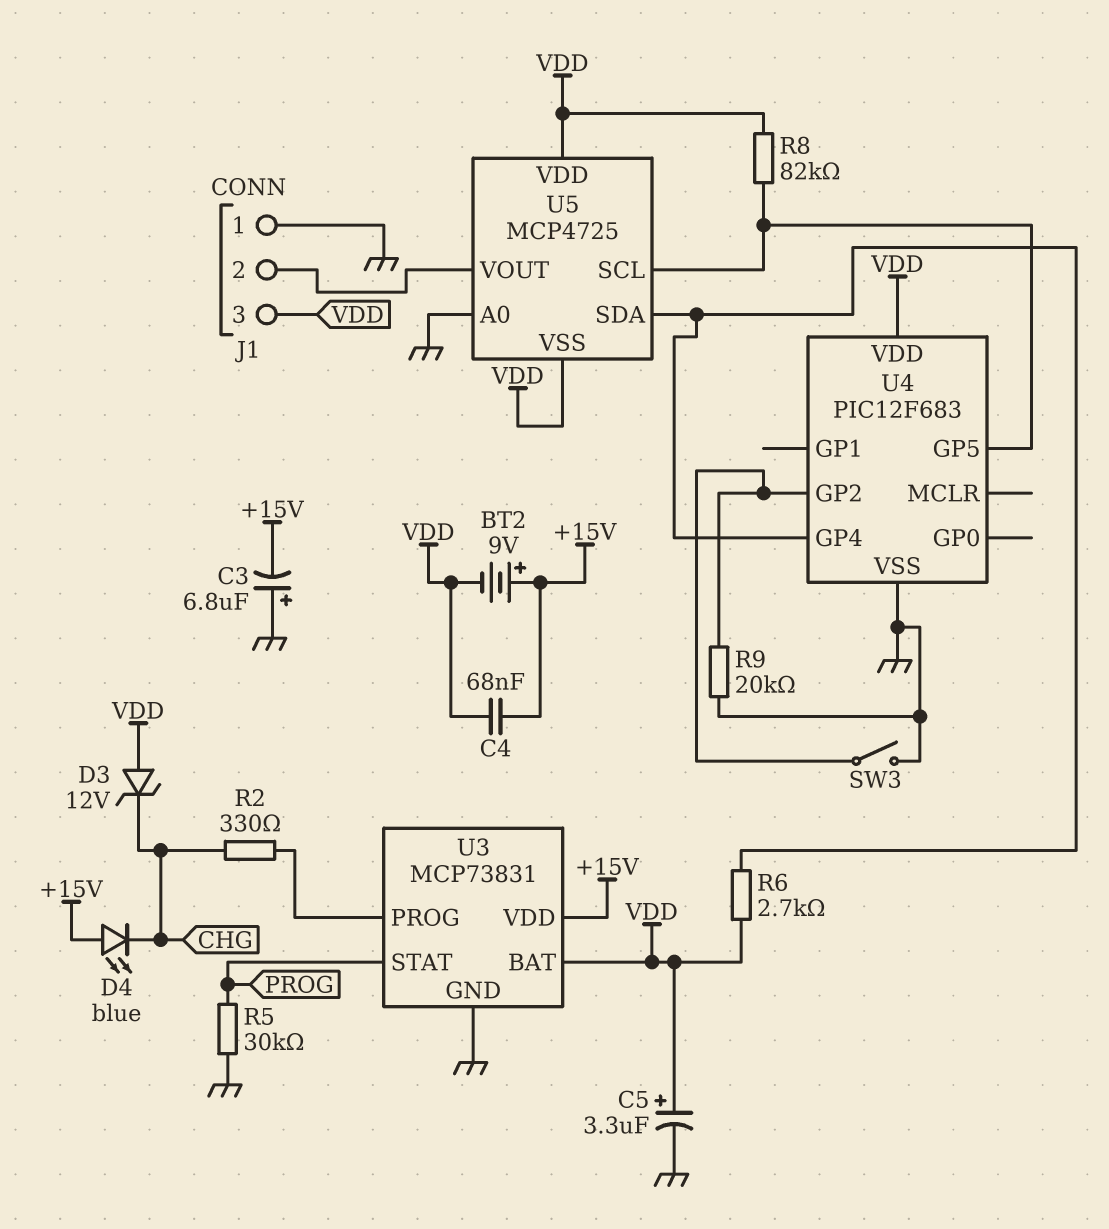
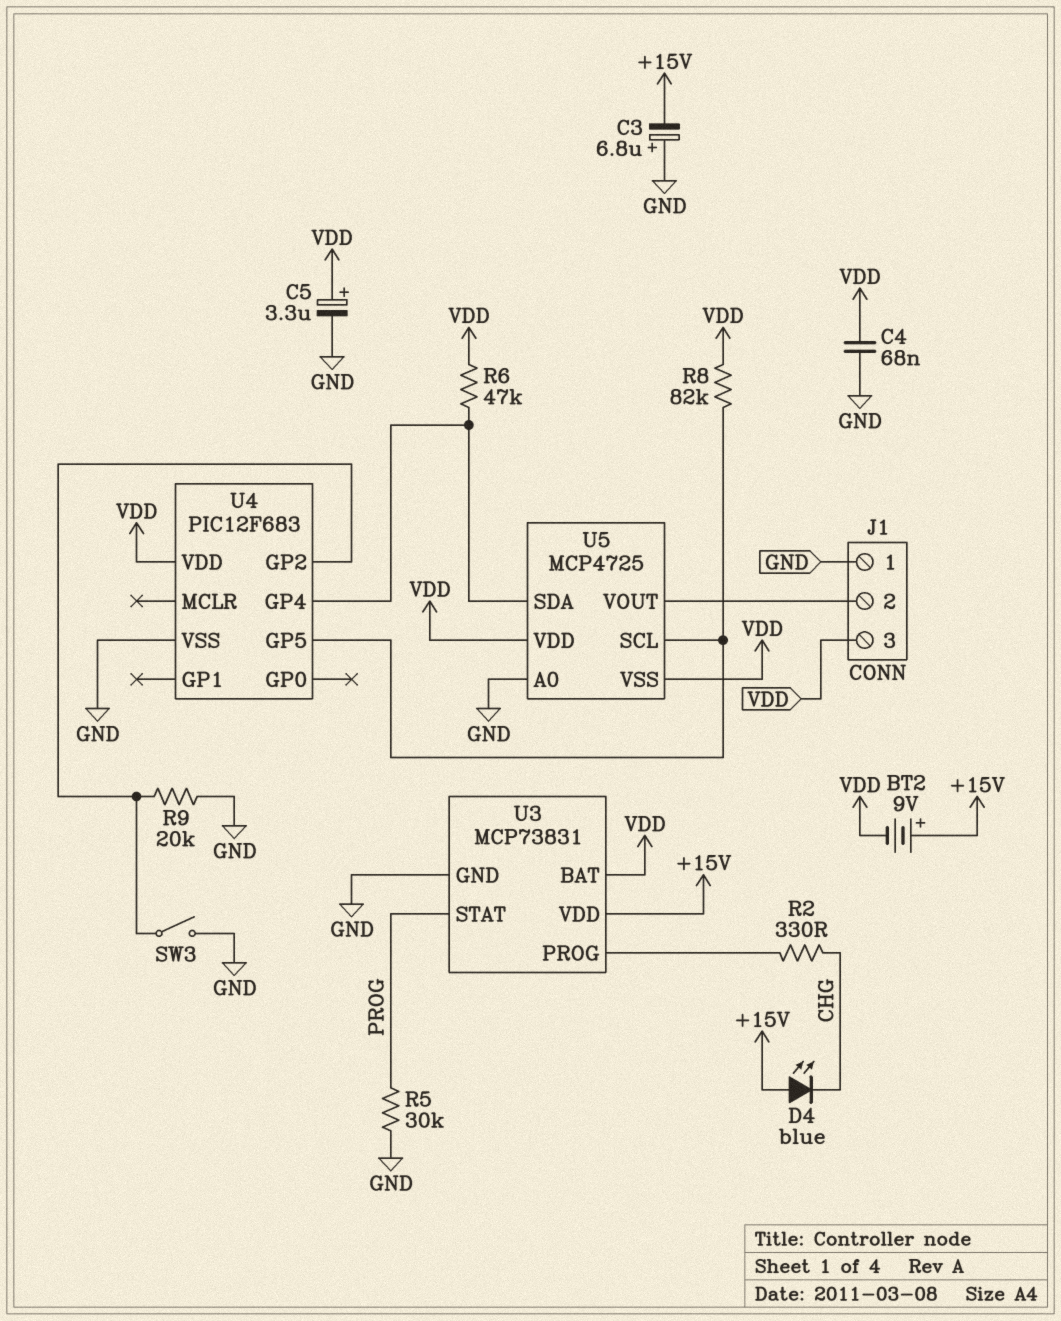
C4: 68nF (+15V, VDD) -> 68nF (GND, VDD)
D3: zener 12V (A VDD, K CHG) -> none
R6: 2.7k (U4/GP4, VDD) -> 47k (U4/GP4, VDD)

